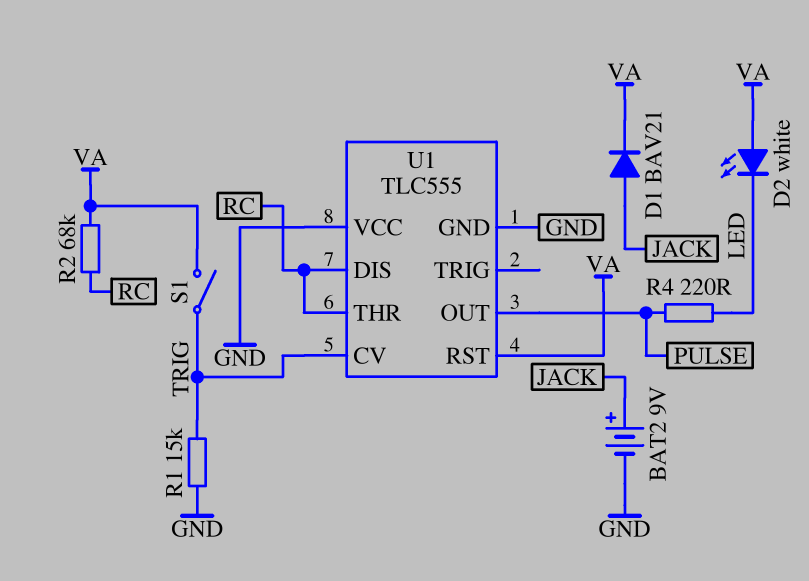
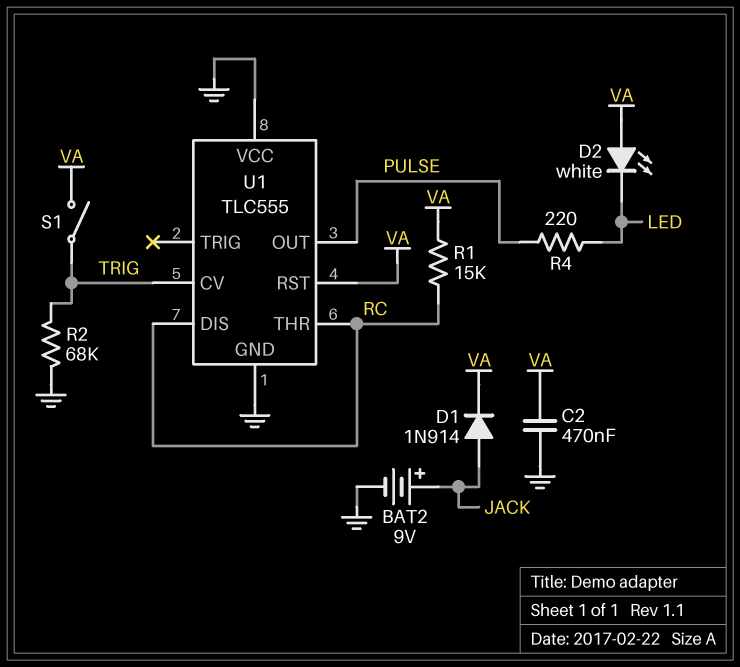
C2: none -> 470nF (GND, VA)
D1: diode BAV21 (A JACK, K VA) -> diode 1N914 (A JACK, K VA)
R1: 15k (GND, TRIG) -> 15k (RC, VA)
R2: 68k (RC, VA) -> 68k (GND, TRIG)

